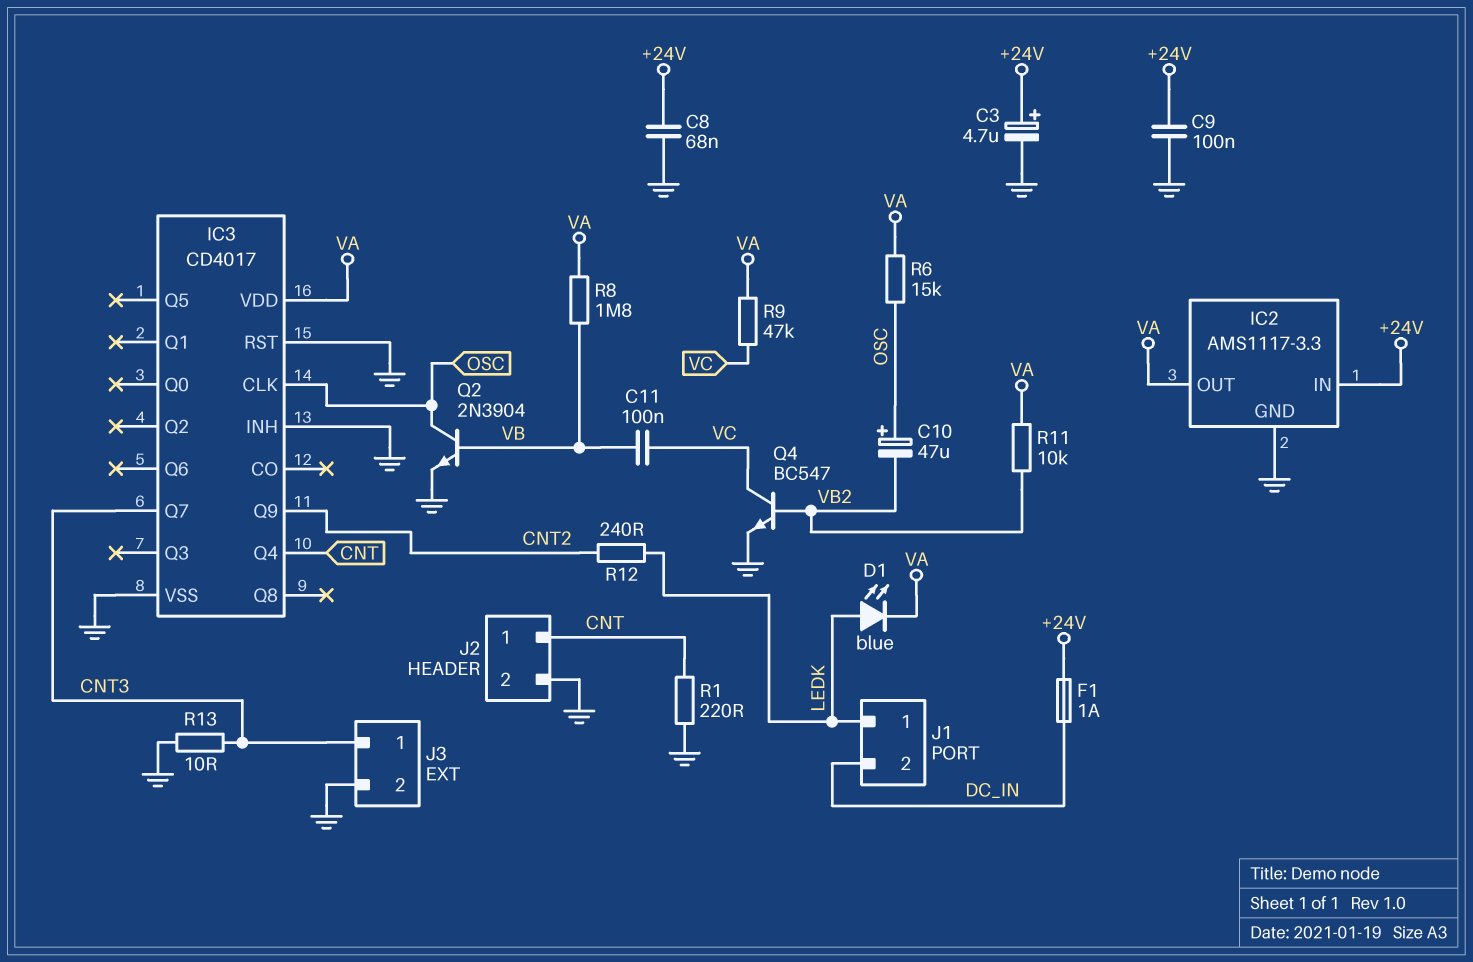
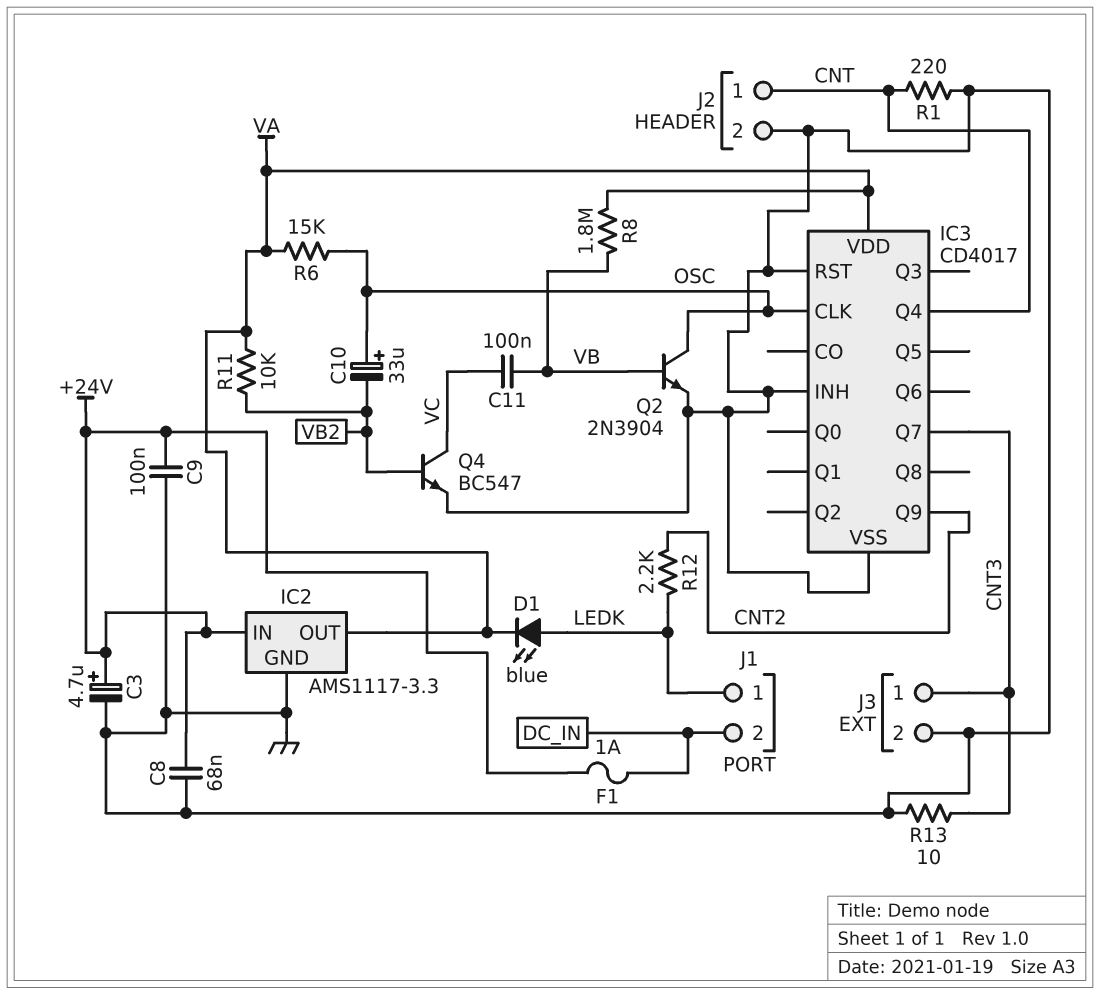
C10: 47uF (plus OSC, minus VB2) -> 33uF (plus OSC, minus VB2)
R9: 47k (VA, VC) -> none
R12: 240 (CNT2, LEDK) -> 2.2k (CNT2, LEDK)

